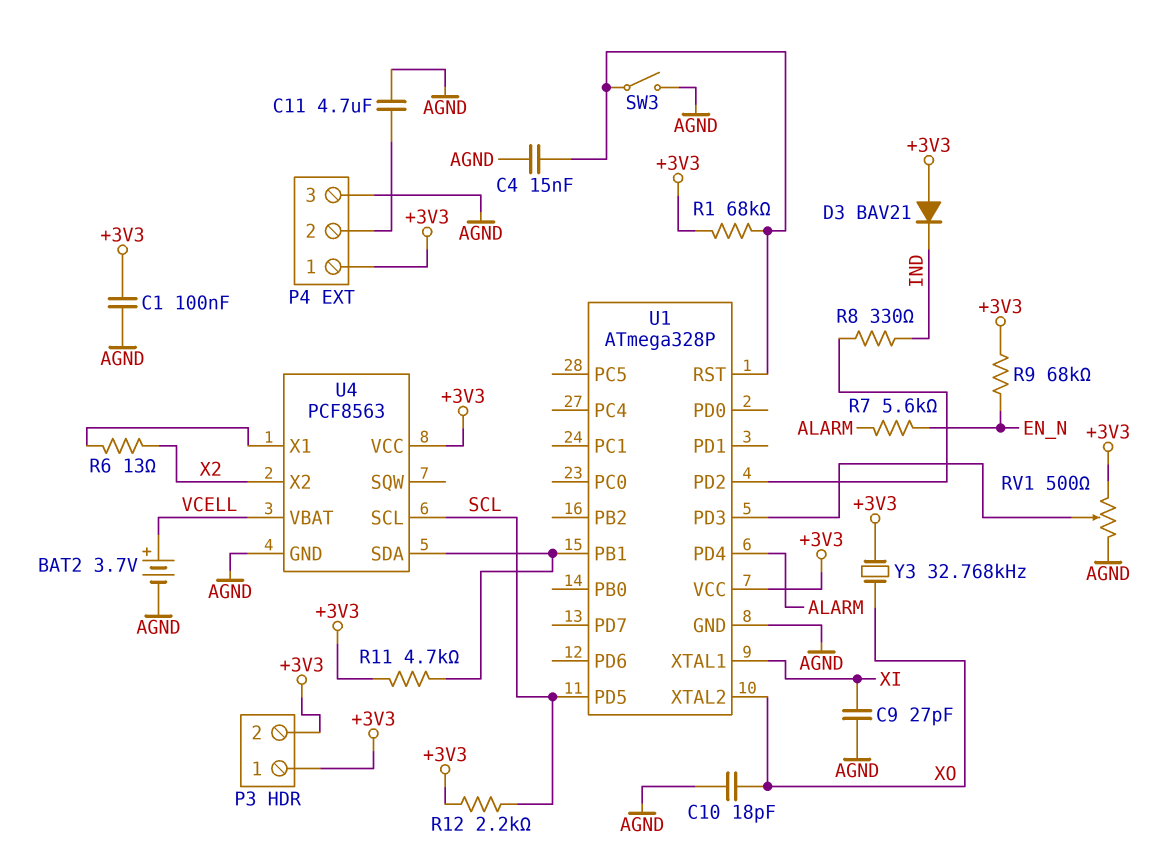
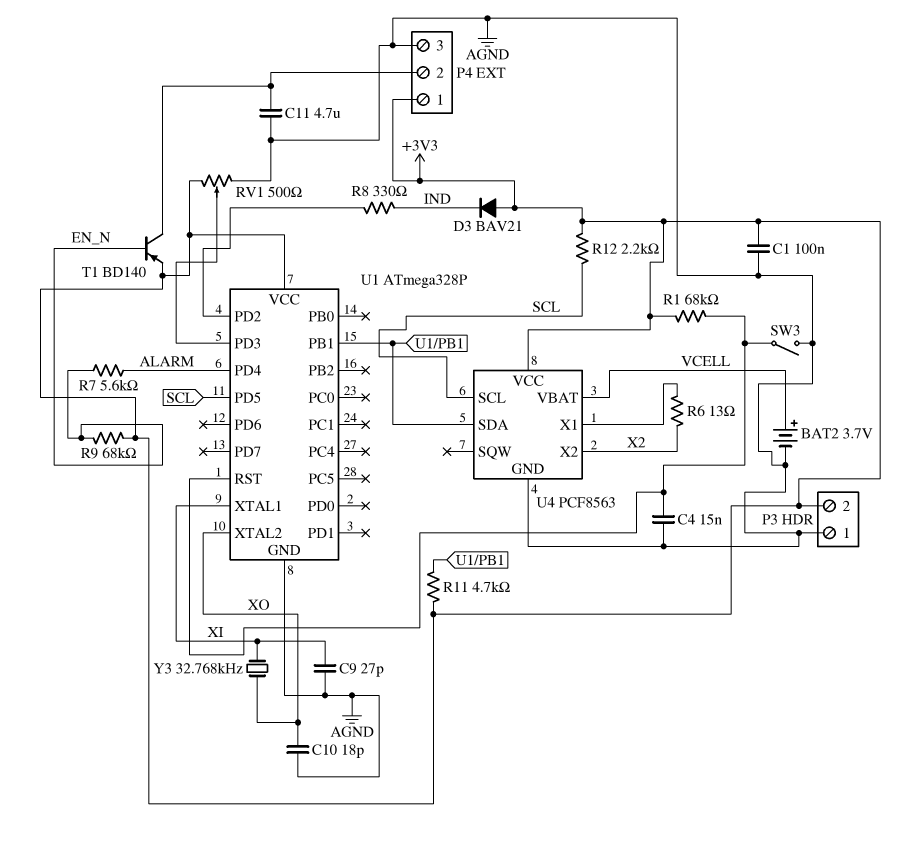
P3 pin 1: +3V3 -> AGND
T1: none -> PNP BD140 (B EN_N, C P4/2, E +3V3)
Y3: 32.768kHz (+3V3, XO) -> 32.768kHz (XI, XO)

